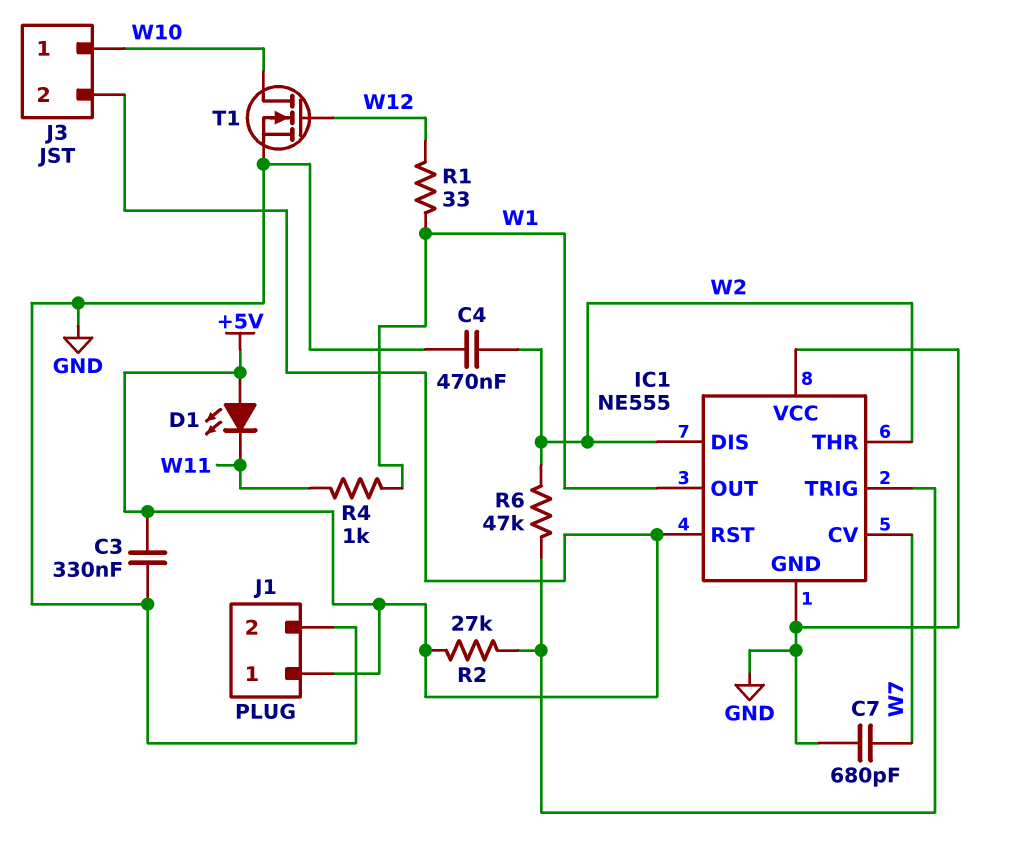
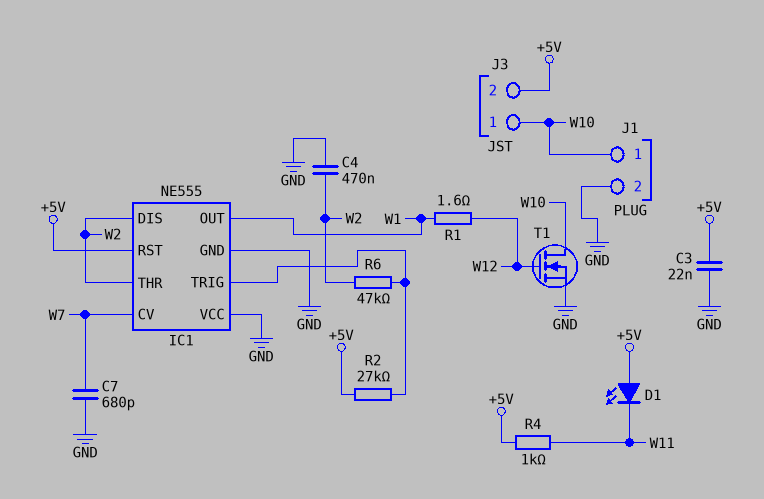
C3: 330nF (+5V, GND) -> 22nF (+5V, GND)
J1 pin 1: +5V -> W10
R1: 33 (W1, W12) -> 1.6 (W1, W12)
R4: 1k (W1, W11) -> 1k (+5V, W11)

